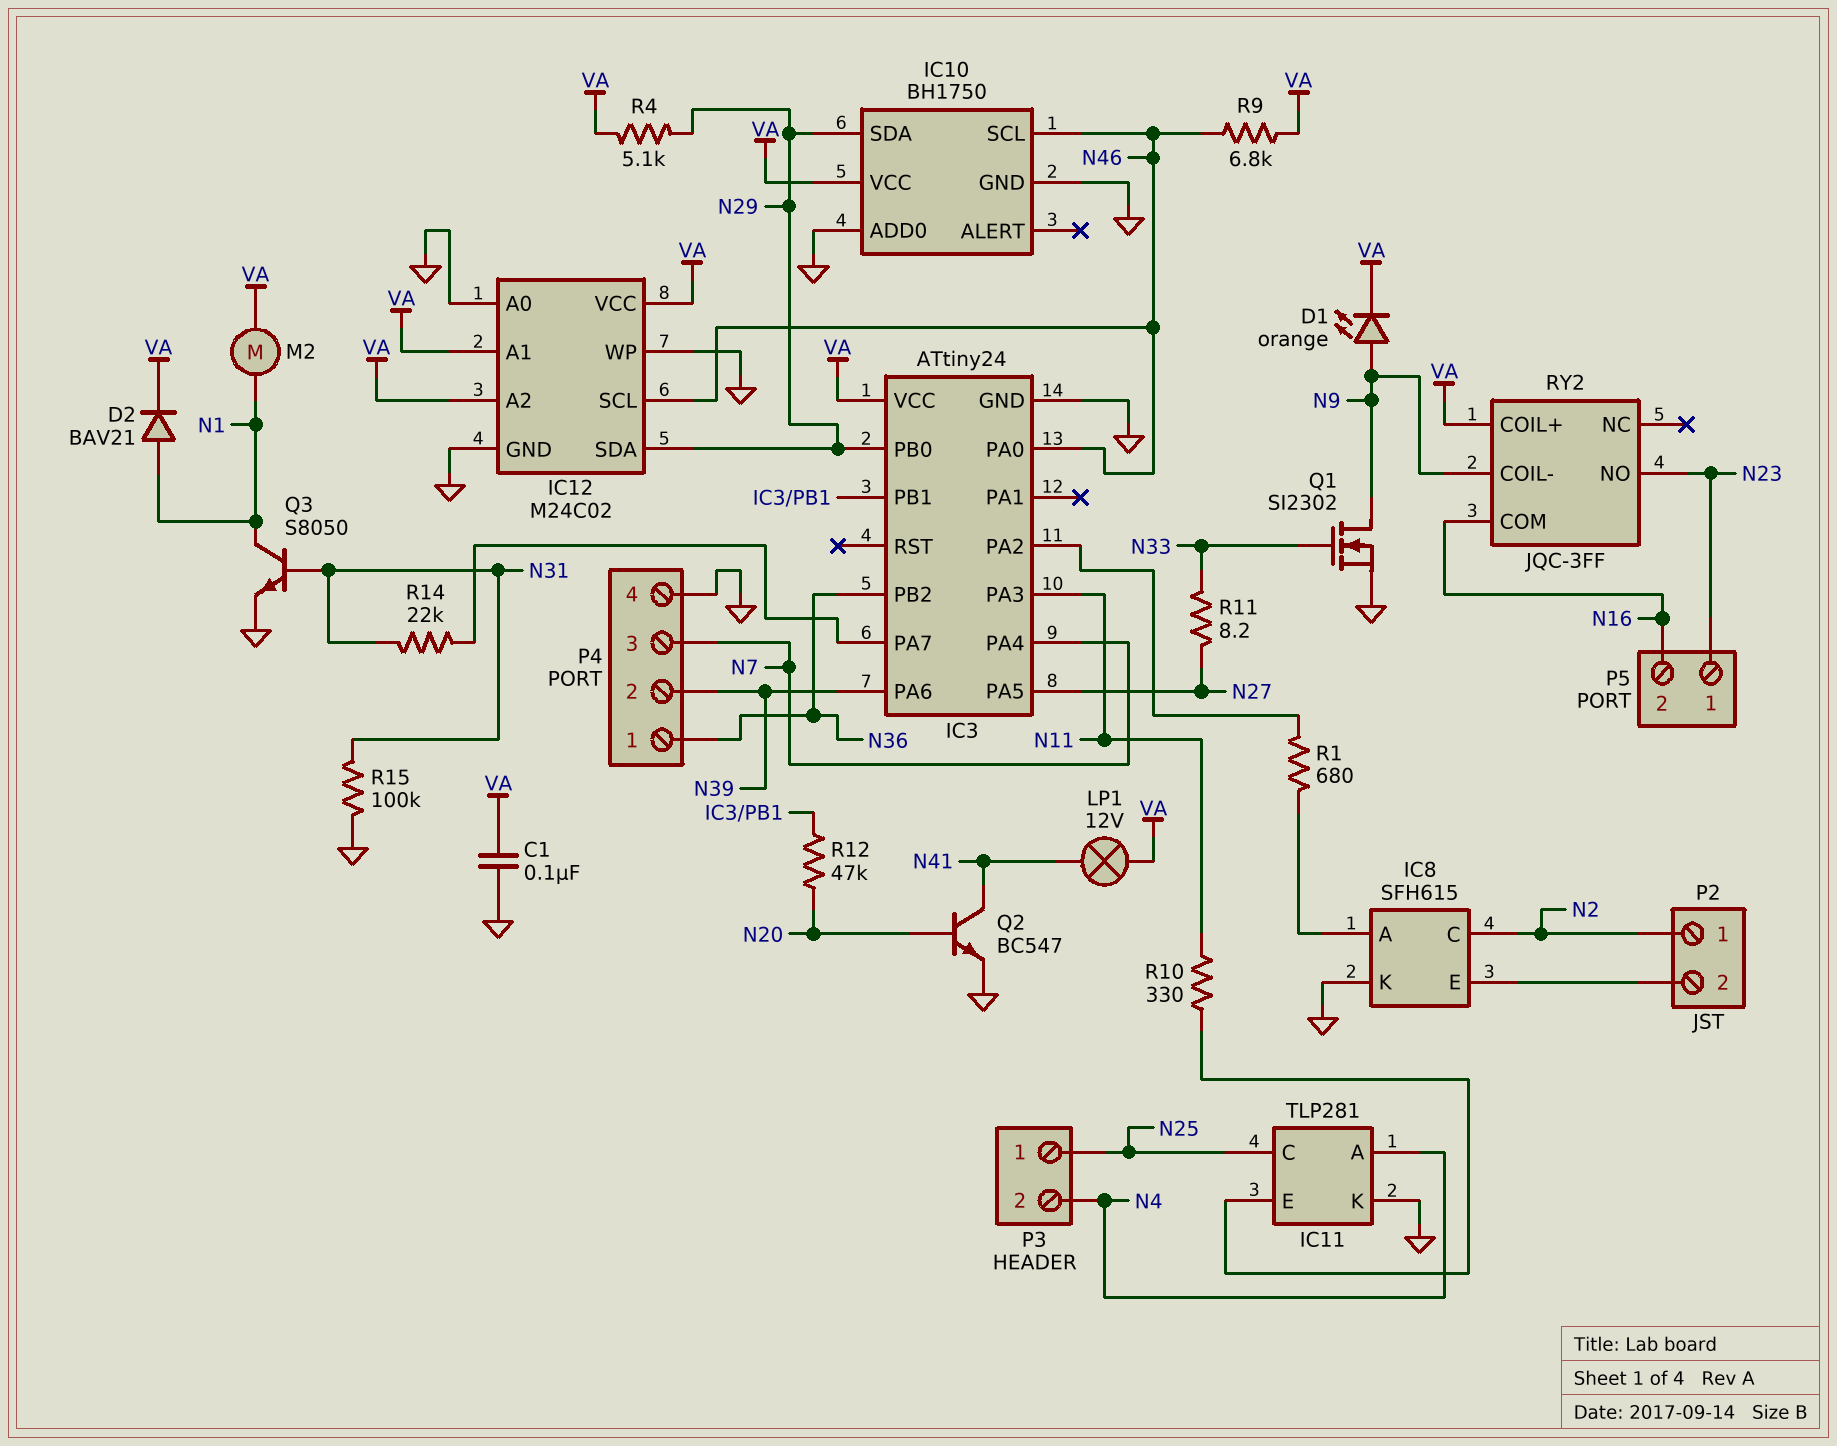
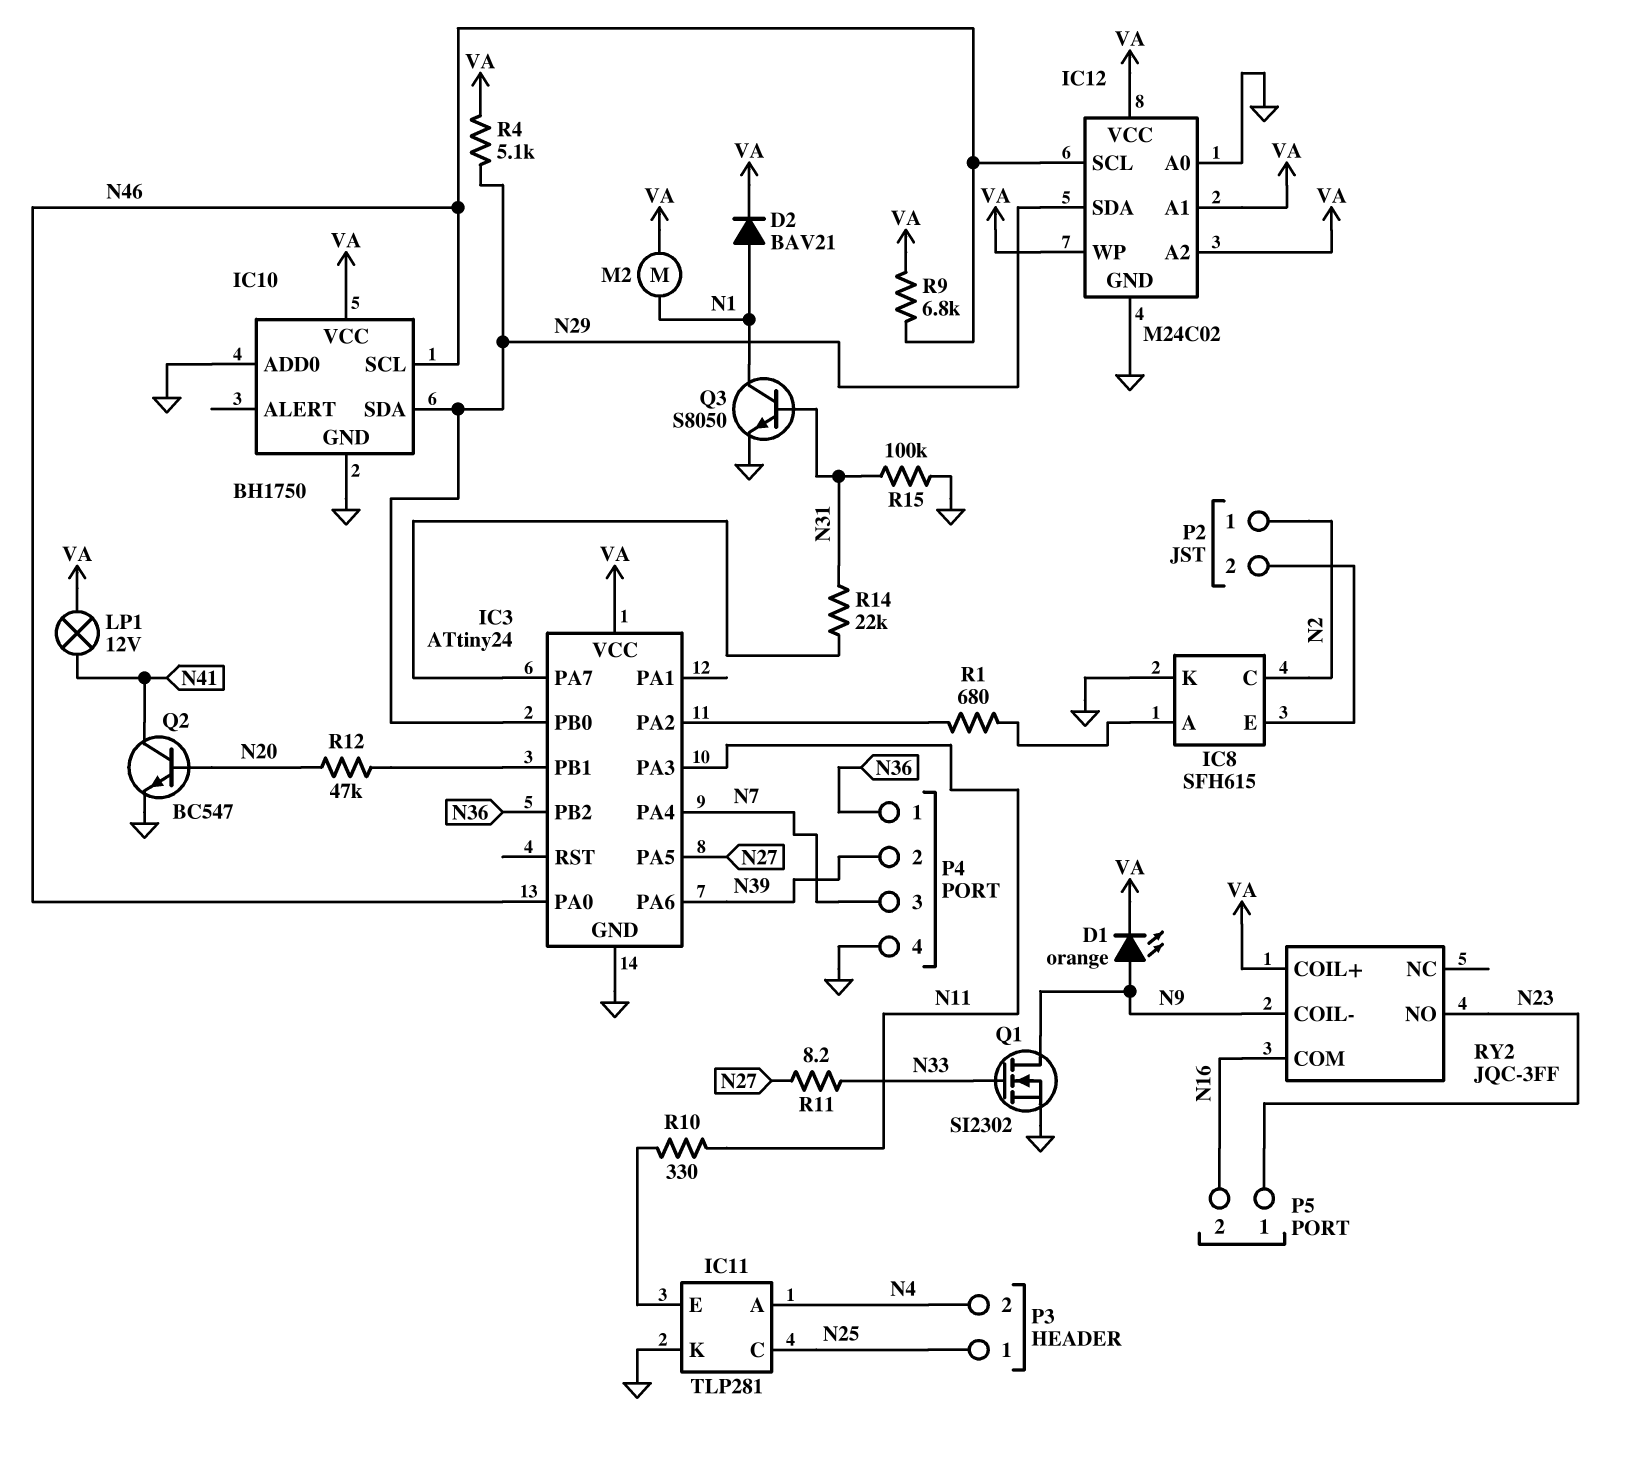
C1: 100nF (GND, VA) -> none
IC12 pin WP: GND -> VA

